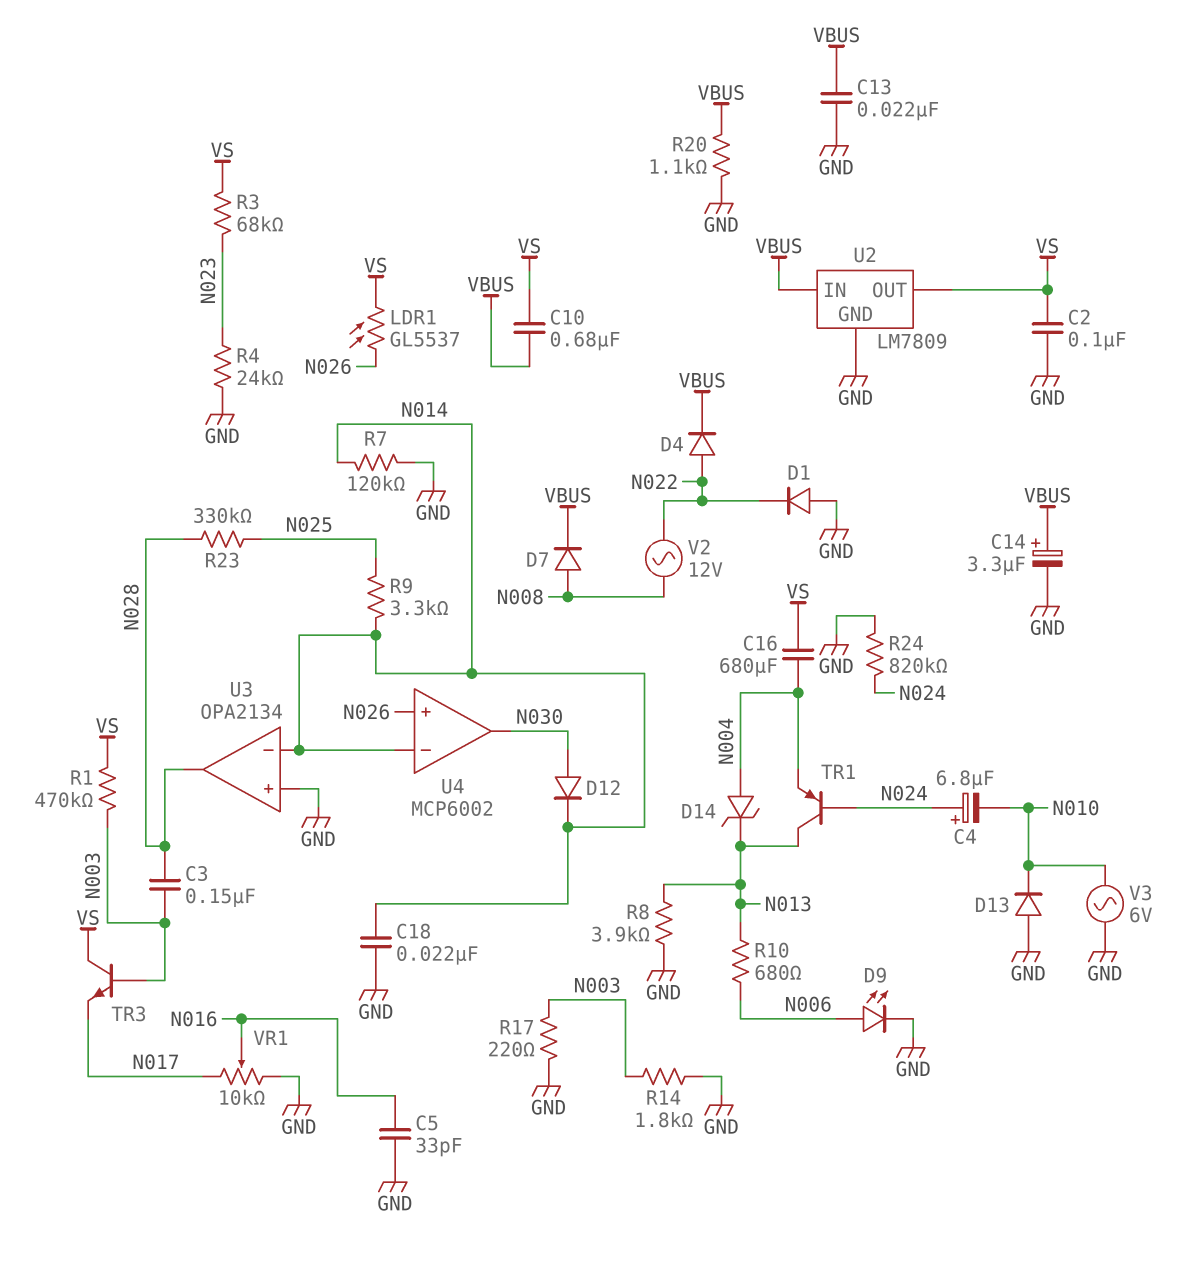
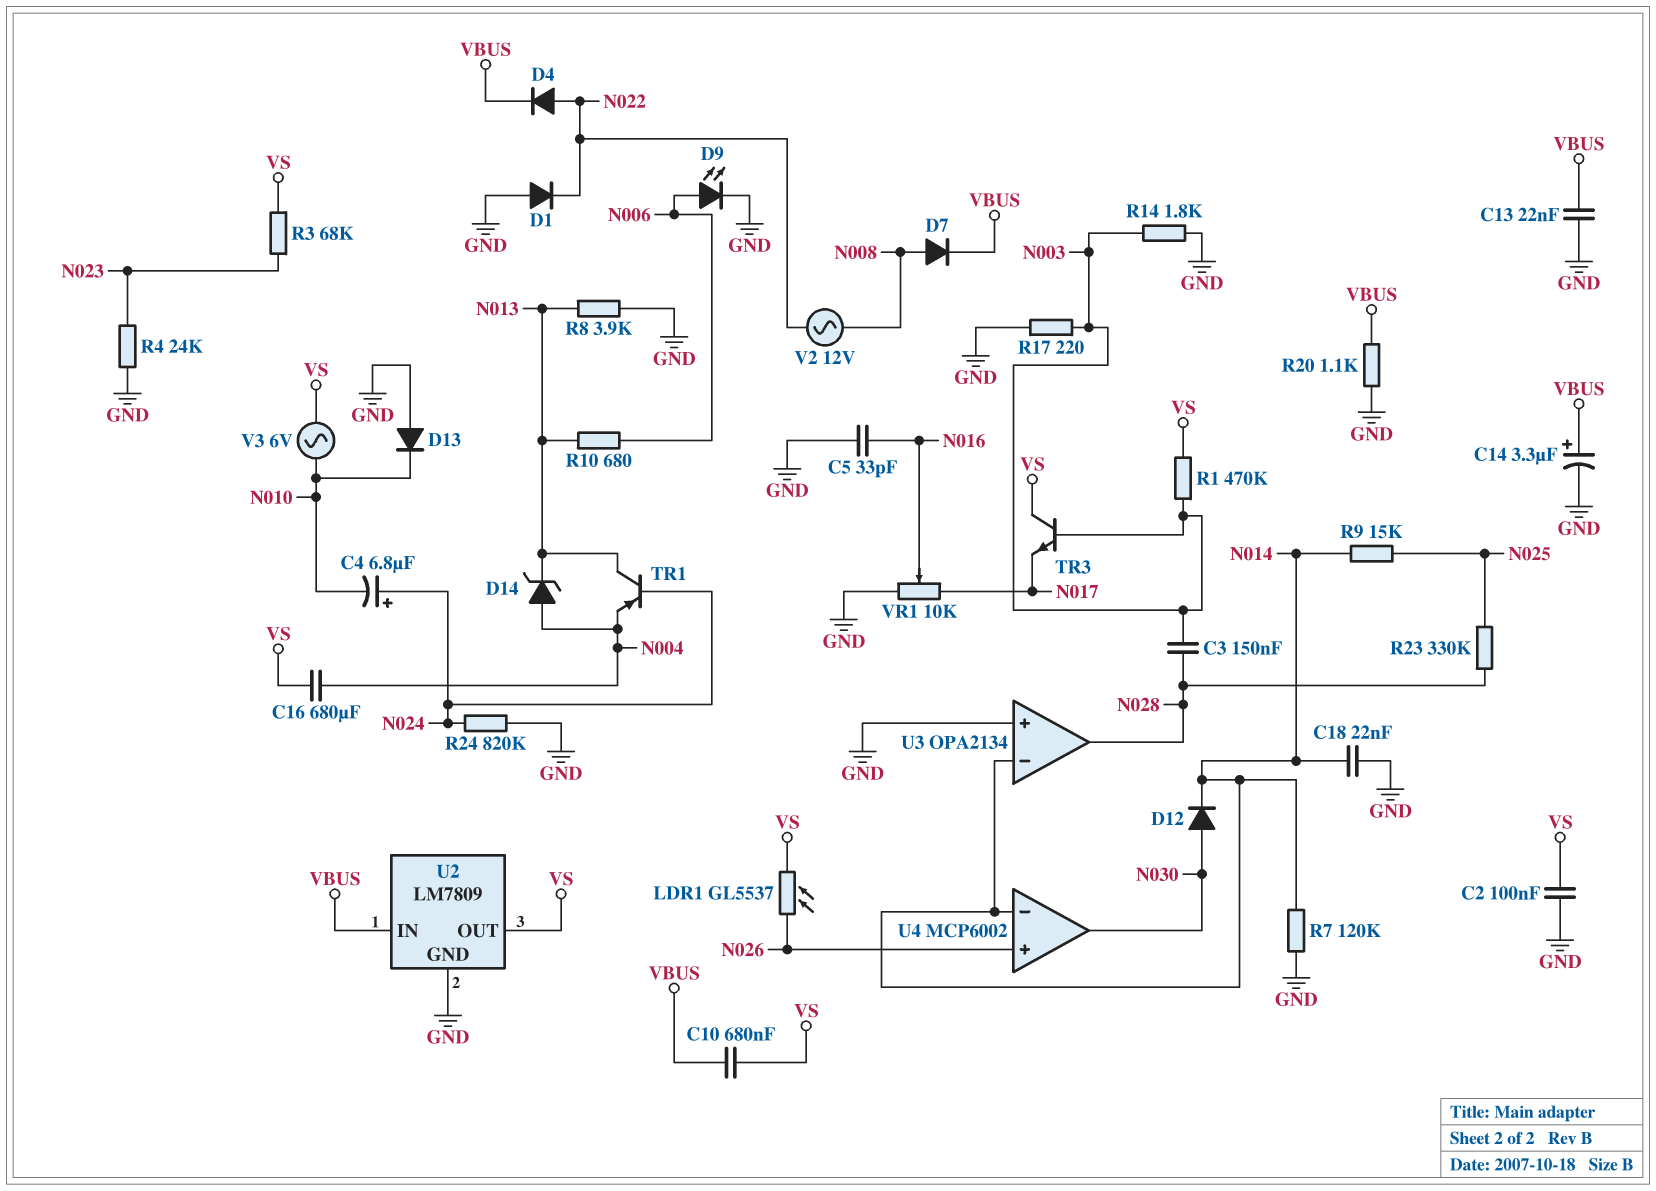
R9: 3.3k (N014, N025) -> 15k (N014, N025)
V3: AC 6V (GND, N010) -> AC 6V (N010, VS)

